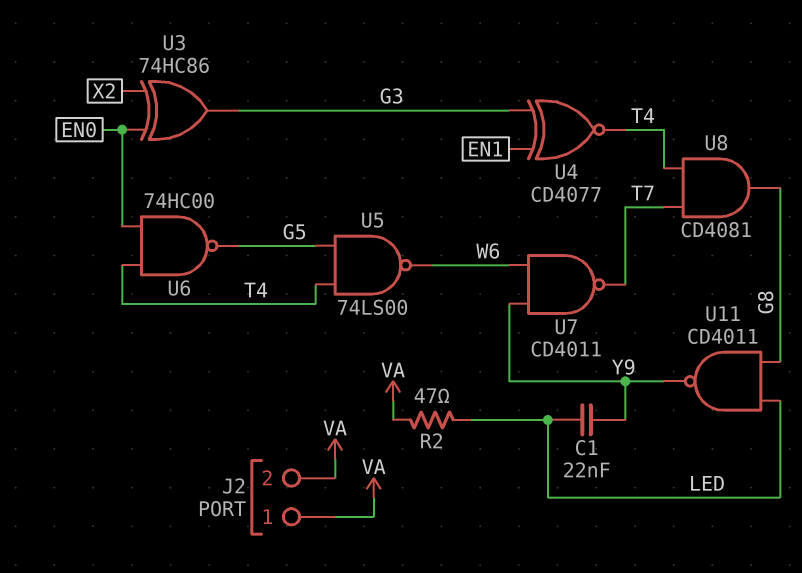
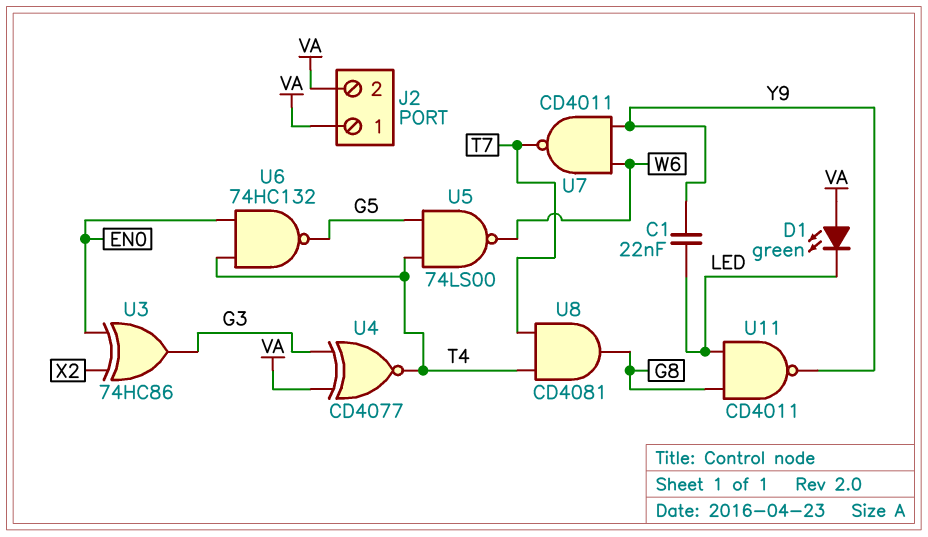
D1: none -> LED green (A VA, K LED)
R2: 47 (LED, VA) -> none
U4: XNOR CD4077 (in EN1, in G3, out T4) -> XNOR CD4077 (in G3, in VA, out T4)
U6: NAND 74HC00 (in EN0, in T4, out G5) -> NAND 74HC132 (in EN0, in T4, out G5)

